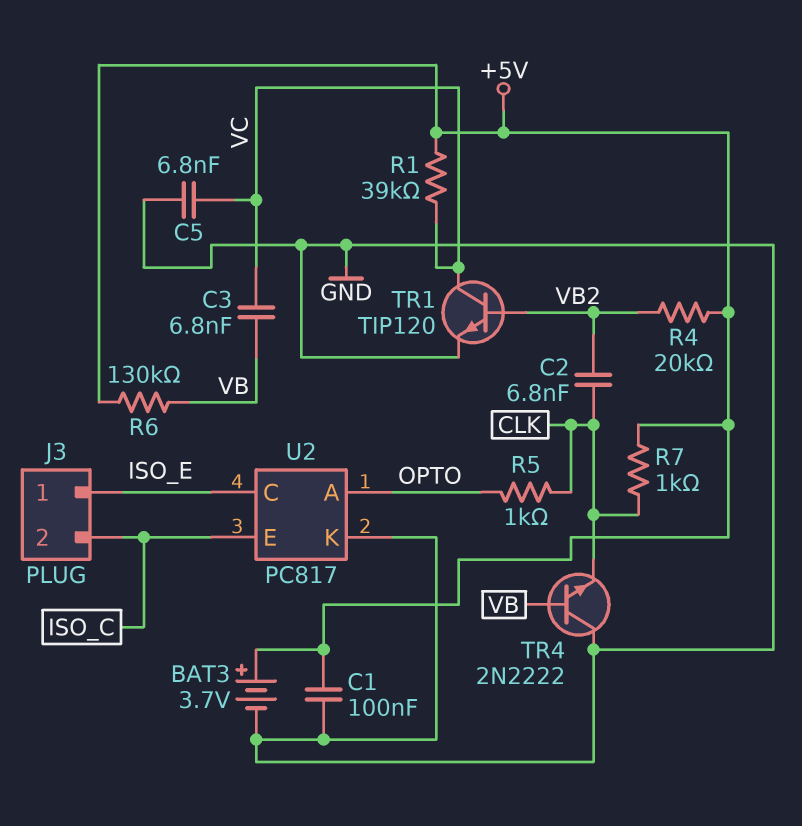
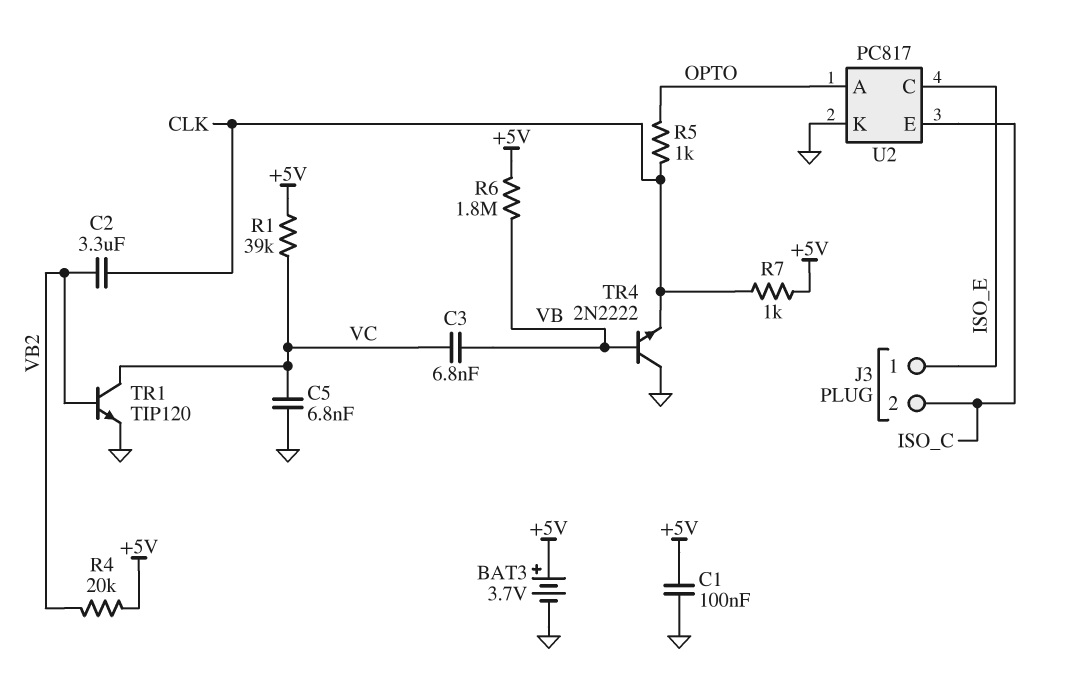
C2: 6.8nF (CLK, VB2) -> 3.3uF (CLK, VB2)
R6: 130k (+5V, VB) -> 1.8M (+5V, VB)

